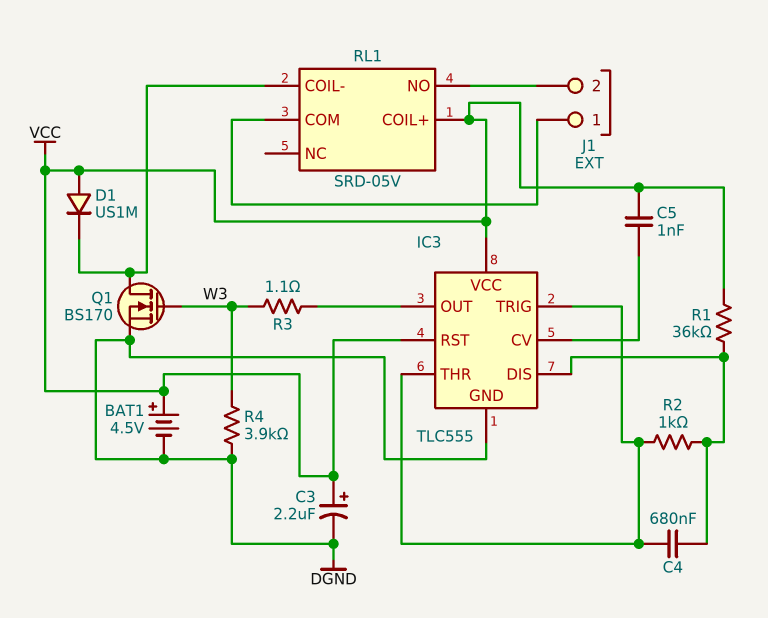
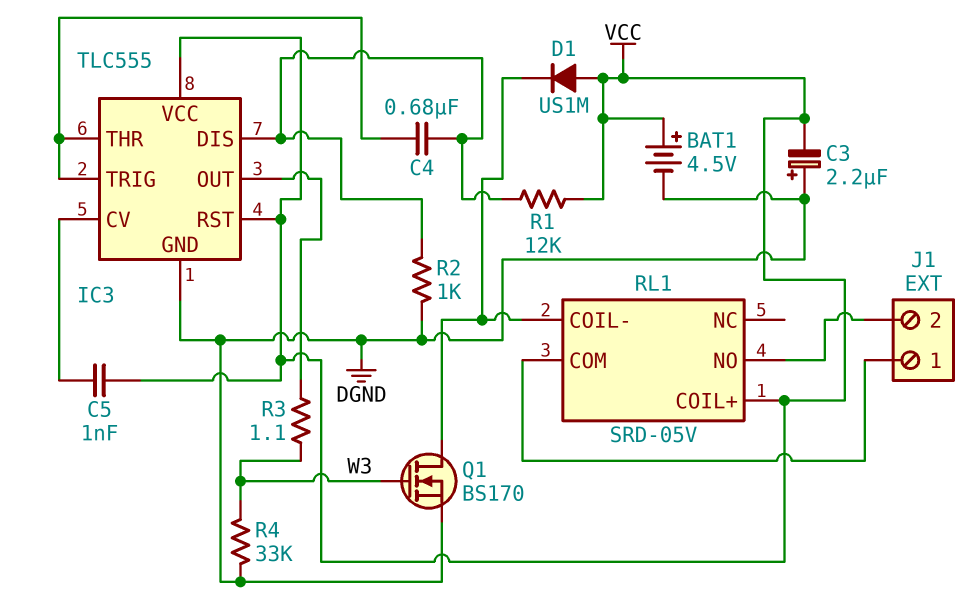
C3: 2.2uF (plus VCC, minus DGND) -> 2.2uF (plus DGND, minus VCC)
R1: 36k (IC3/DIS, VCC) -> 12k (IC3/DIS, VCC)
R2: 1k (IC3/DIS, IC3/THR) -> 1k (DGND, IC3/DIS)
R4: 3.9k (DGND, W3) -> 33k (DGND, W3)

